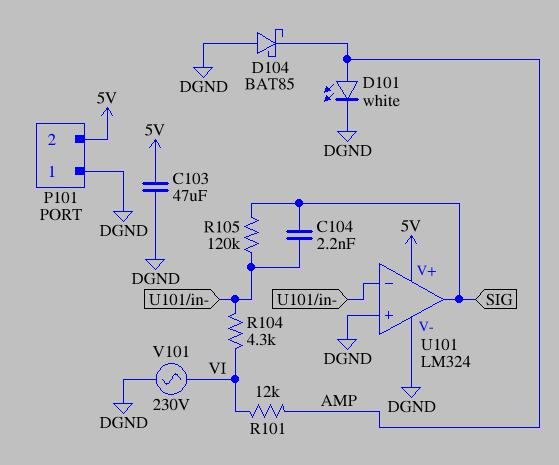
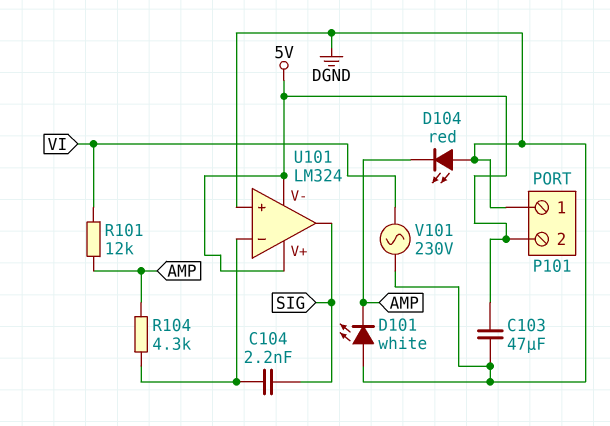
D101: LED white (A AMP, K DGND) -> LED white (A DGND, K AMP)
D104: schottky BAT85 (A DGND, K AMP) -> LED red (A DGND, K AMP)
R104: 4.3k (U101/in-, VI) -> 4.3k (AMP, U101/in-)
R105: 120k (SIG, U101/in-) -> none
U101 pin V-: DGND -> 5V

